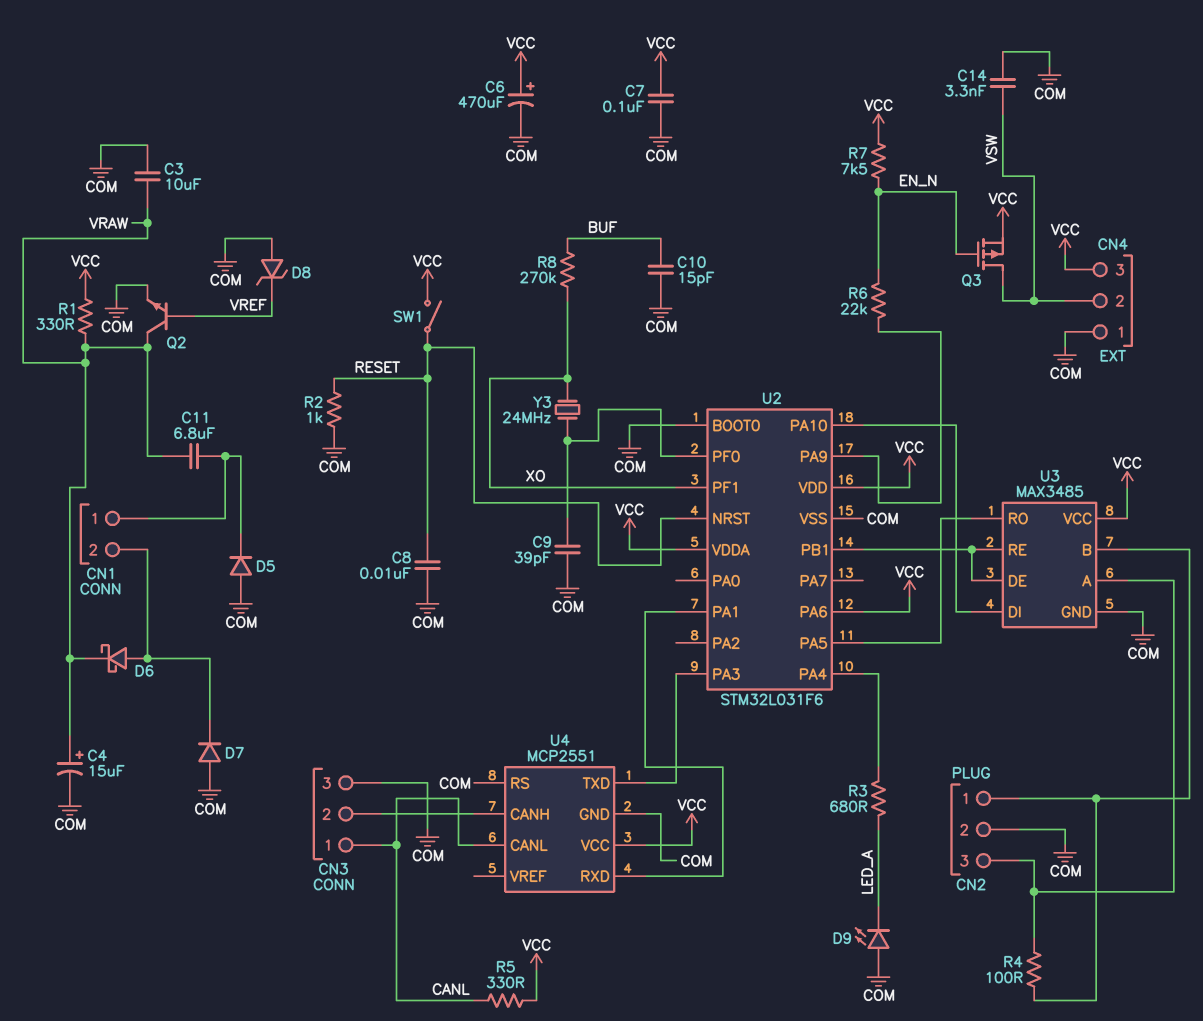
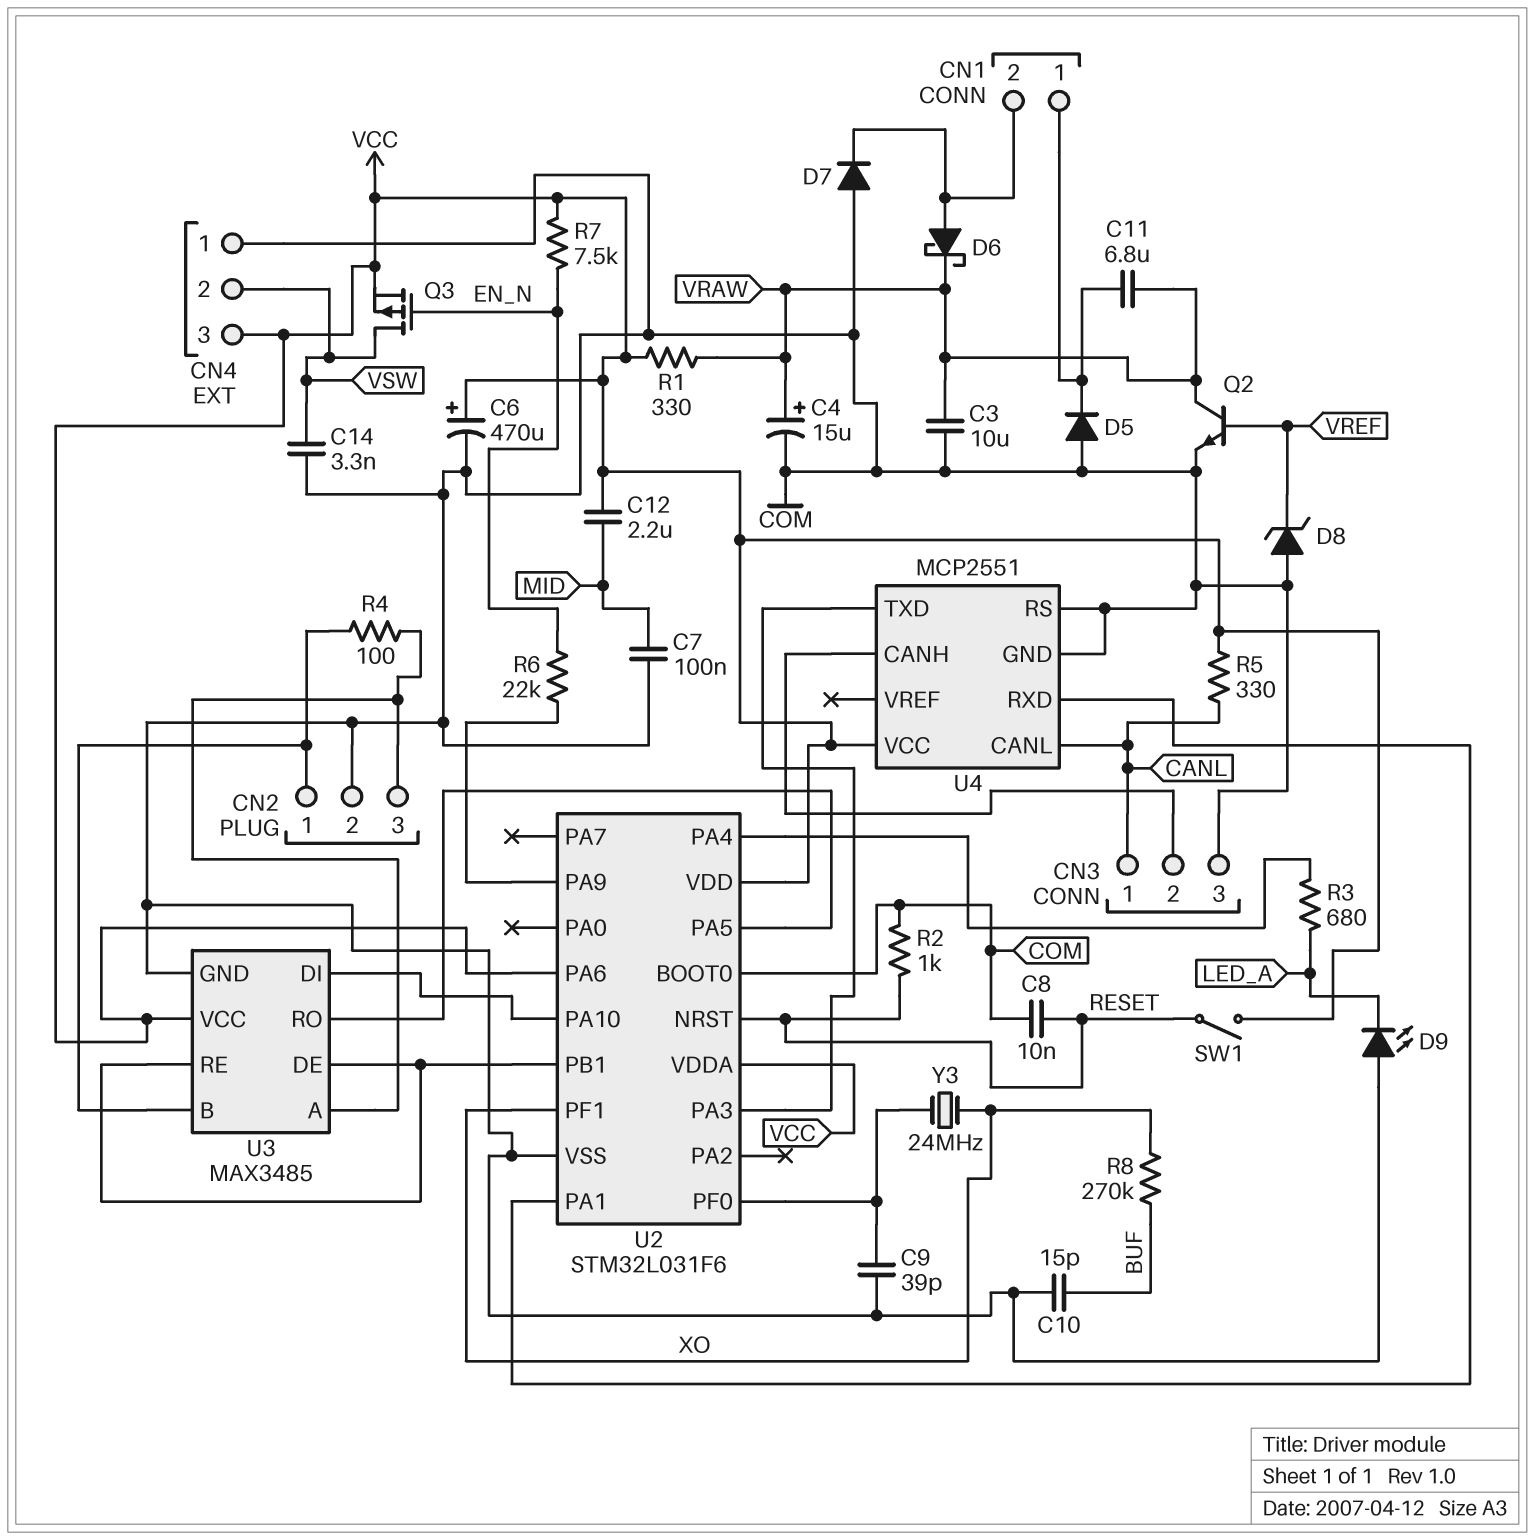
C7: 100nF (COM, VCC) -> 100nF (COM, MID)
C12: none -> 2.2uF (MID, VCC)

